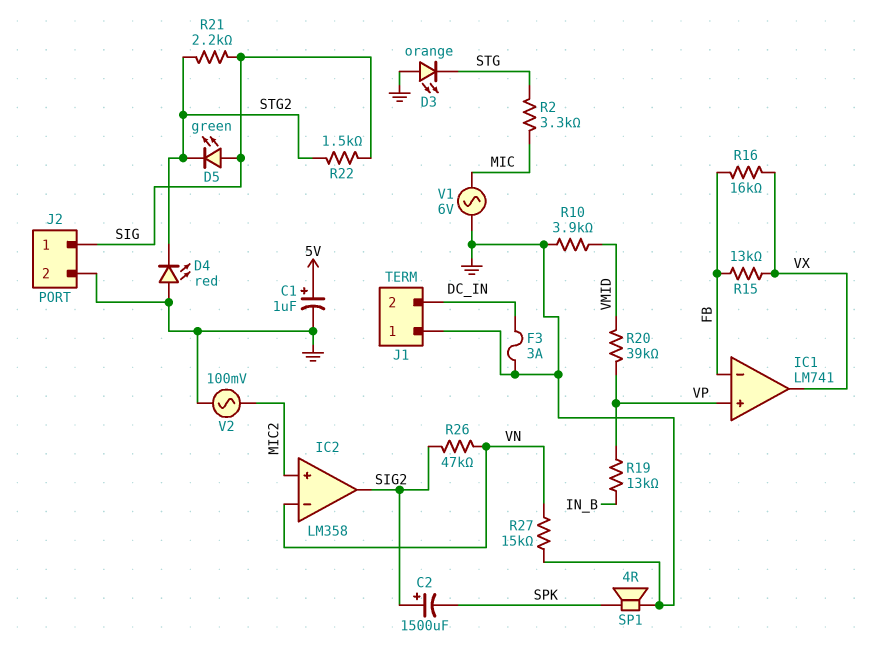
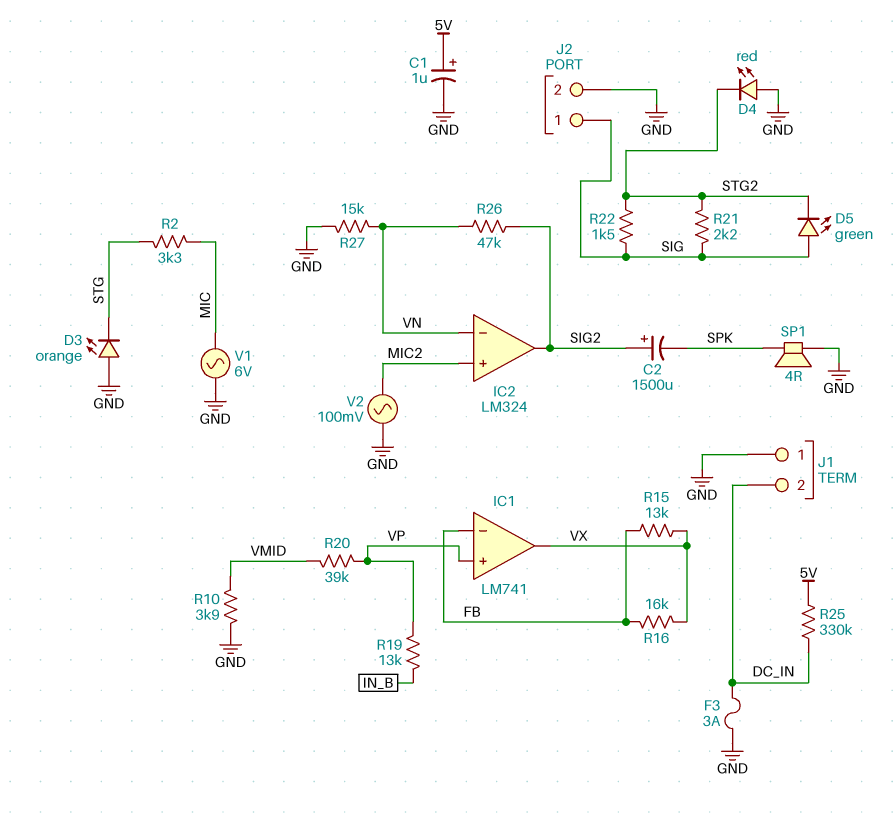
IC2: LM358 -> LM324
R25: none -> 330k (5V, DC_IN)

